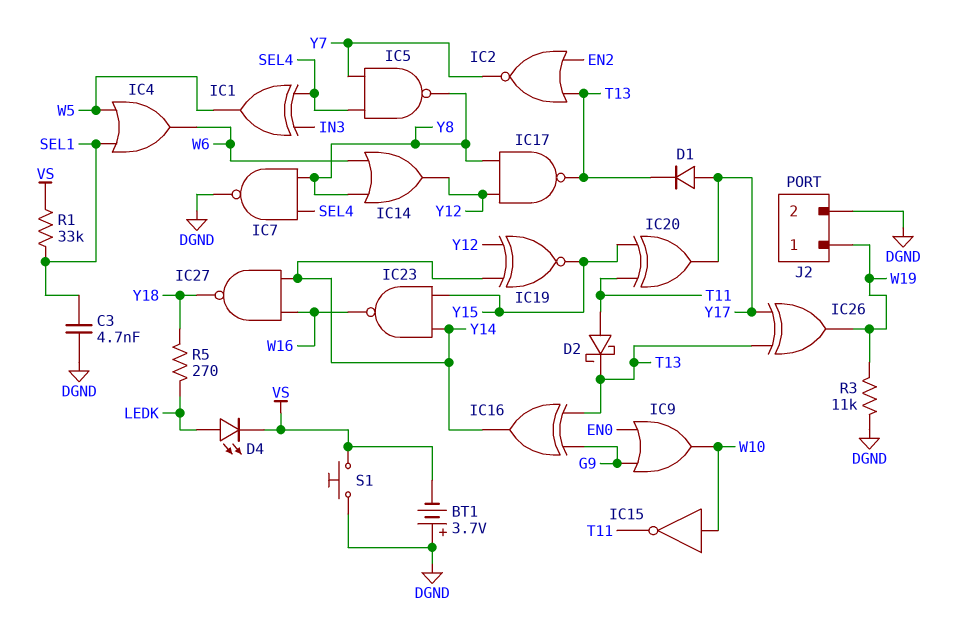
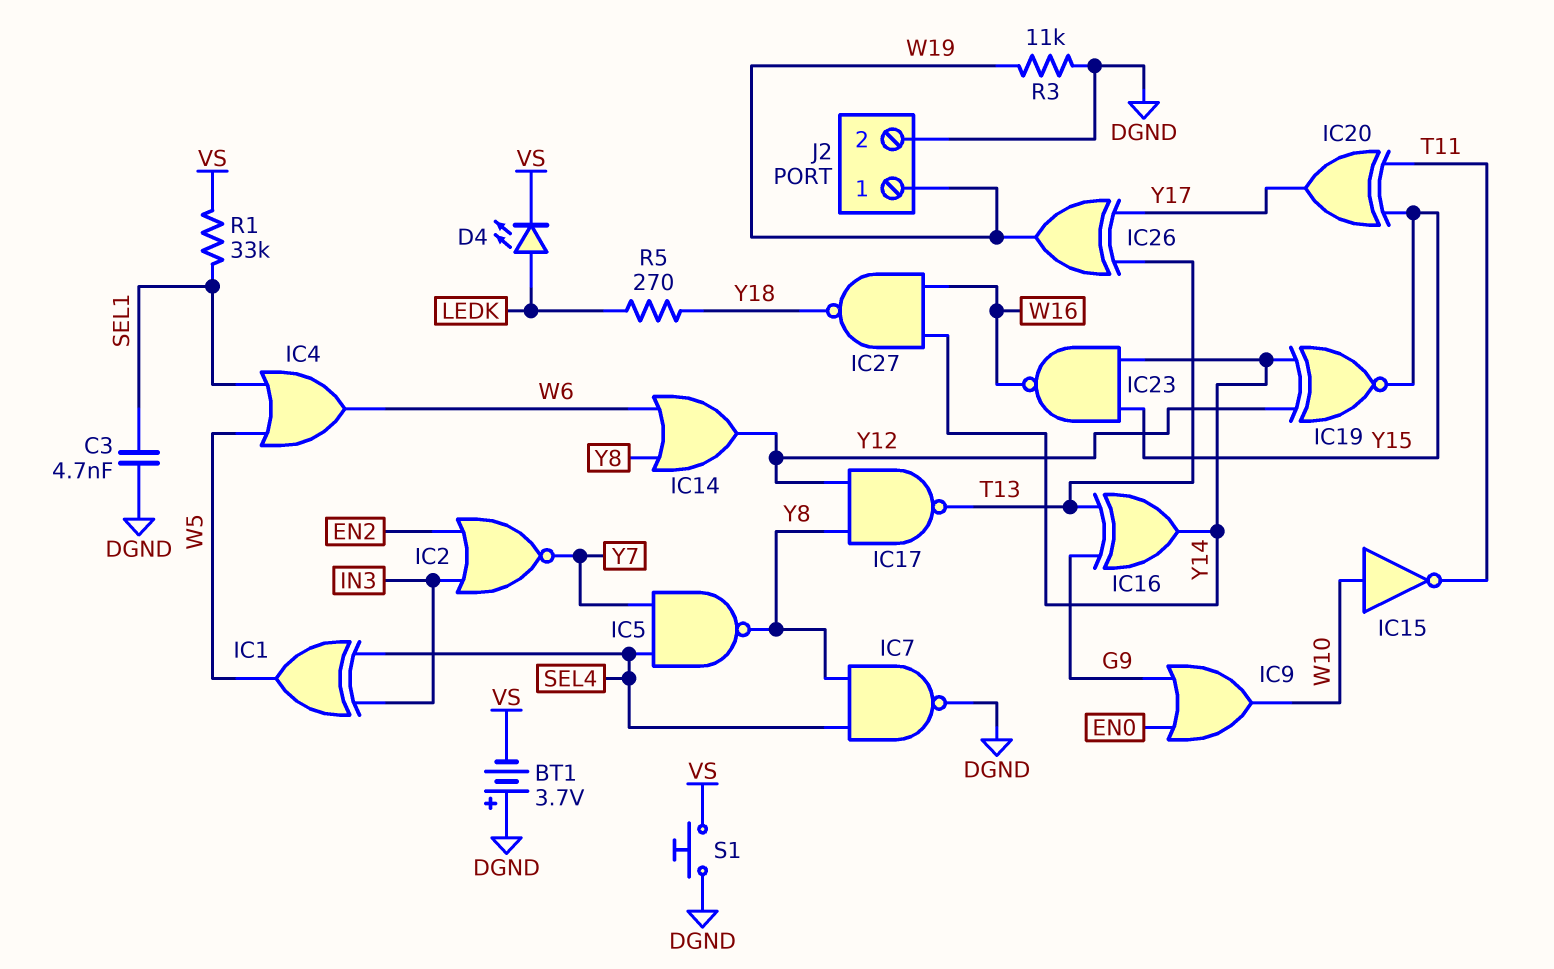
D1: diode (A Y17, K T13) -> none
D2: schottky (A T11, K T13) -> none
IC2: NOR (in EN2, in T13, out Y7) -> NOR (in EN2, in IN3, out Y7)

